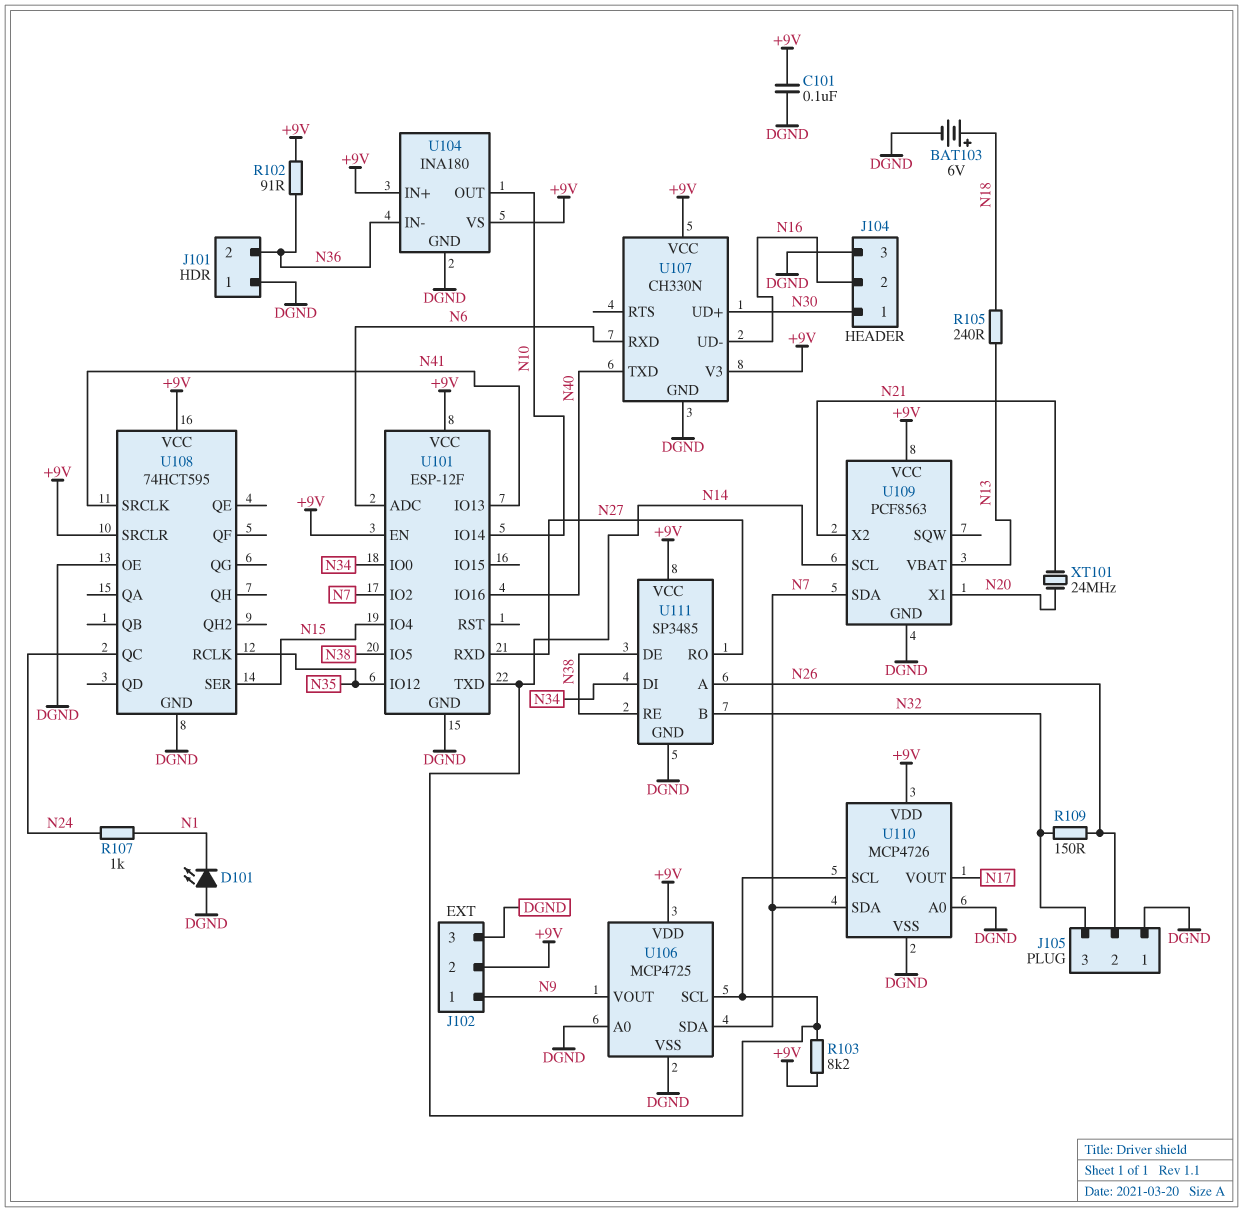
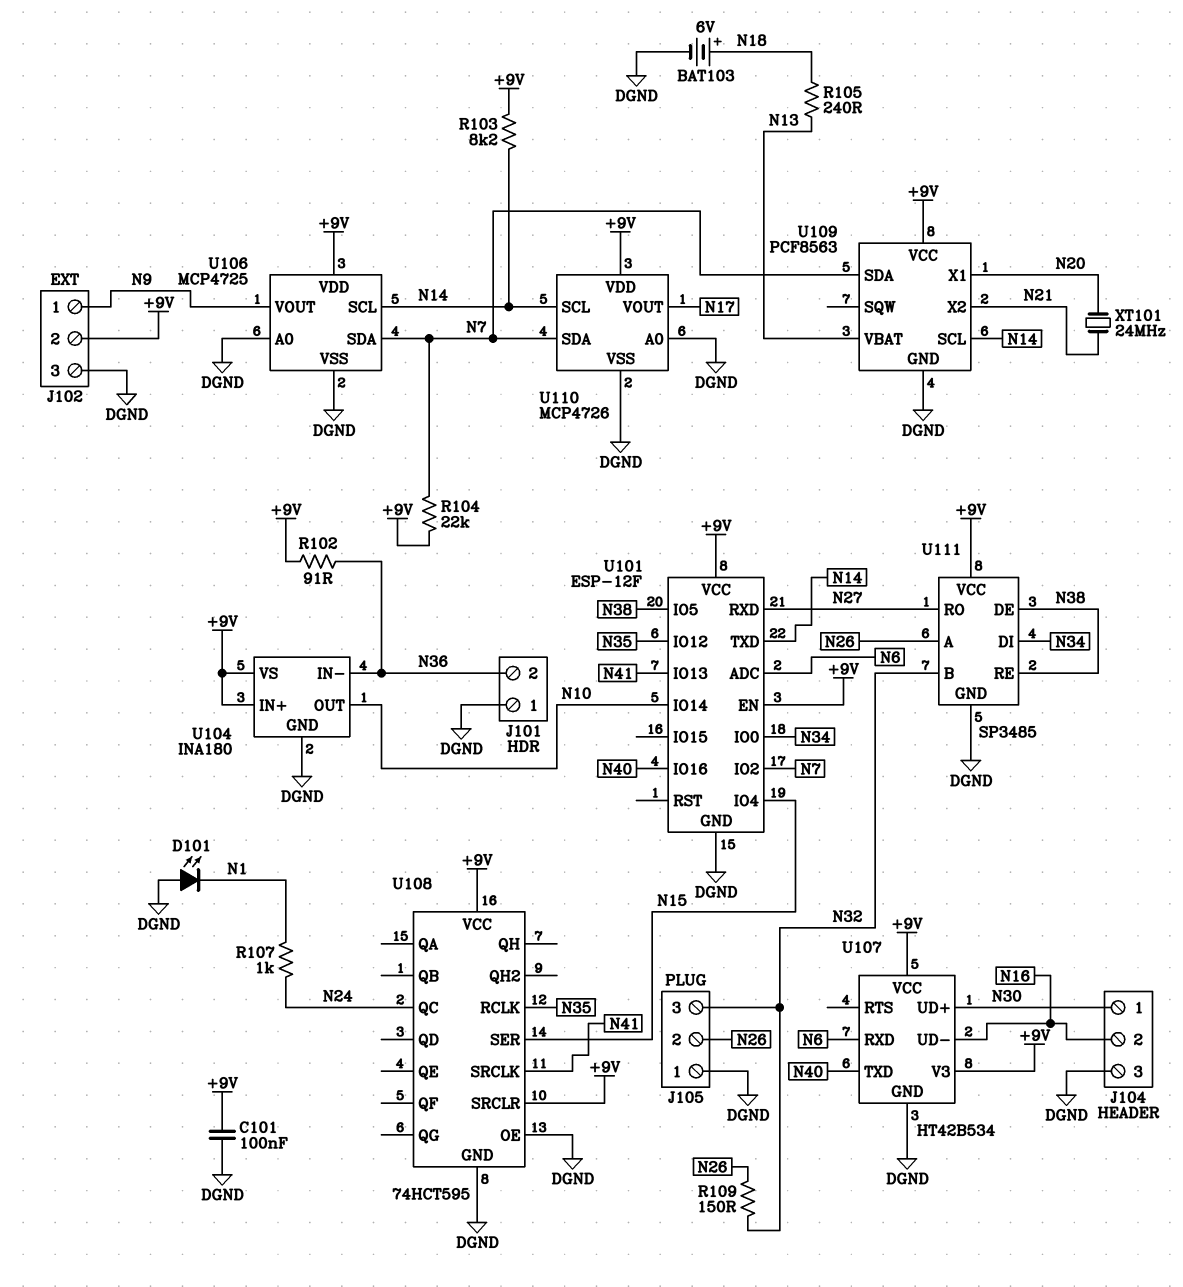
R104: none -> 22k (+9V, N7)
U107: CH330N -> HT42B534

